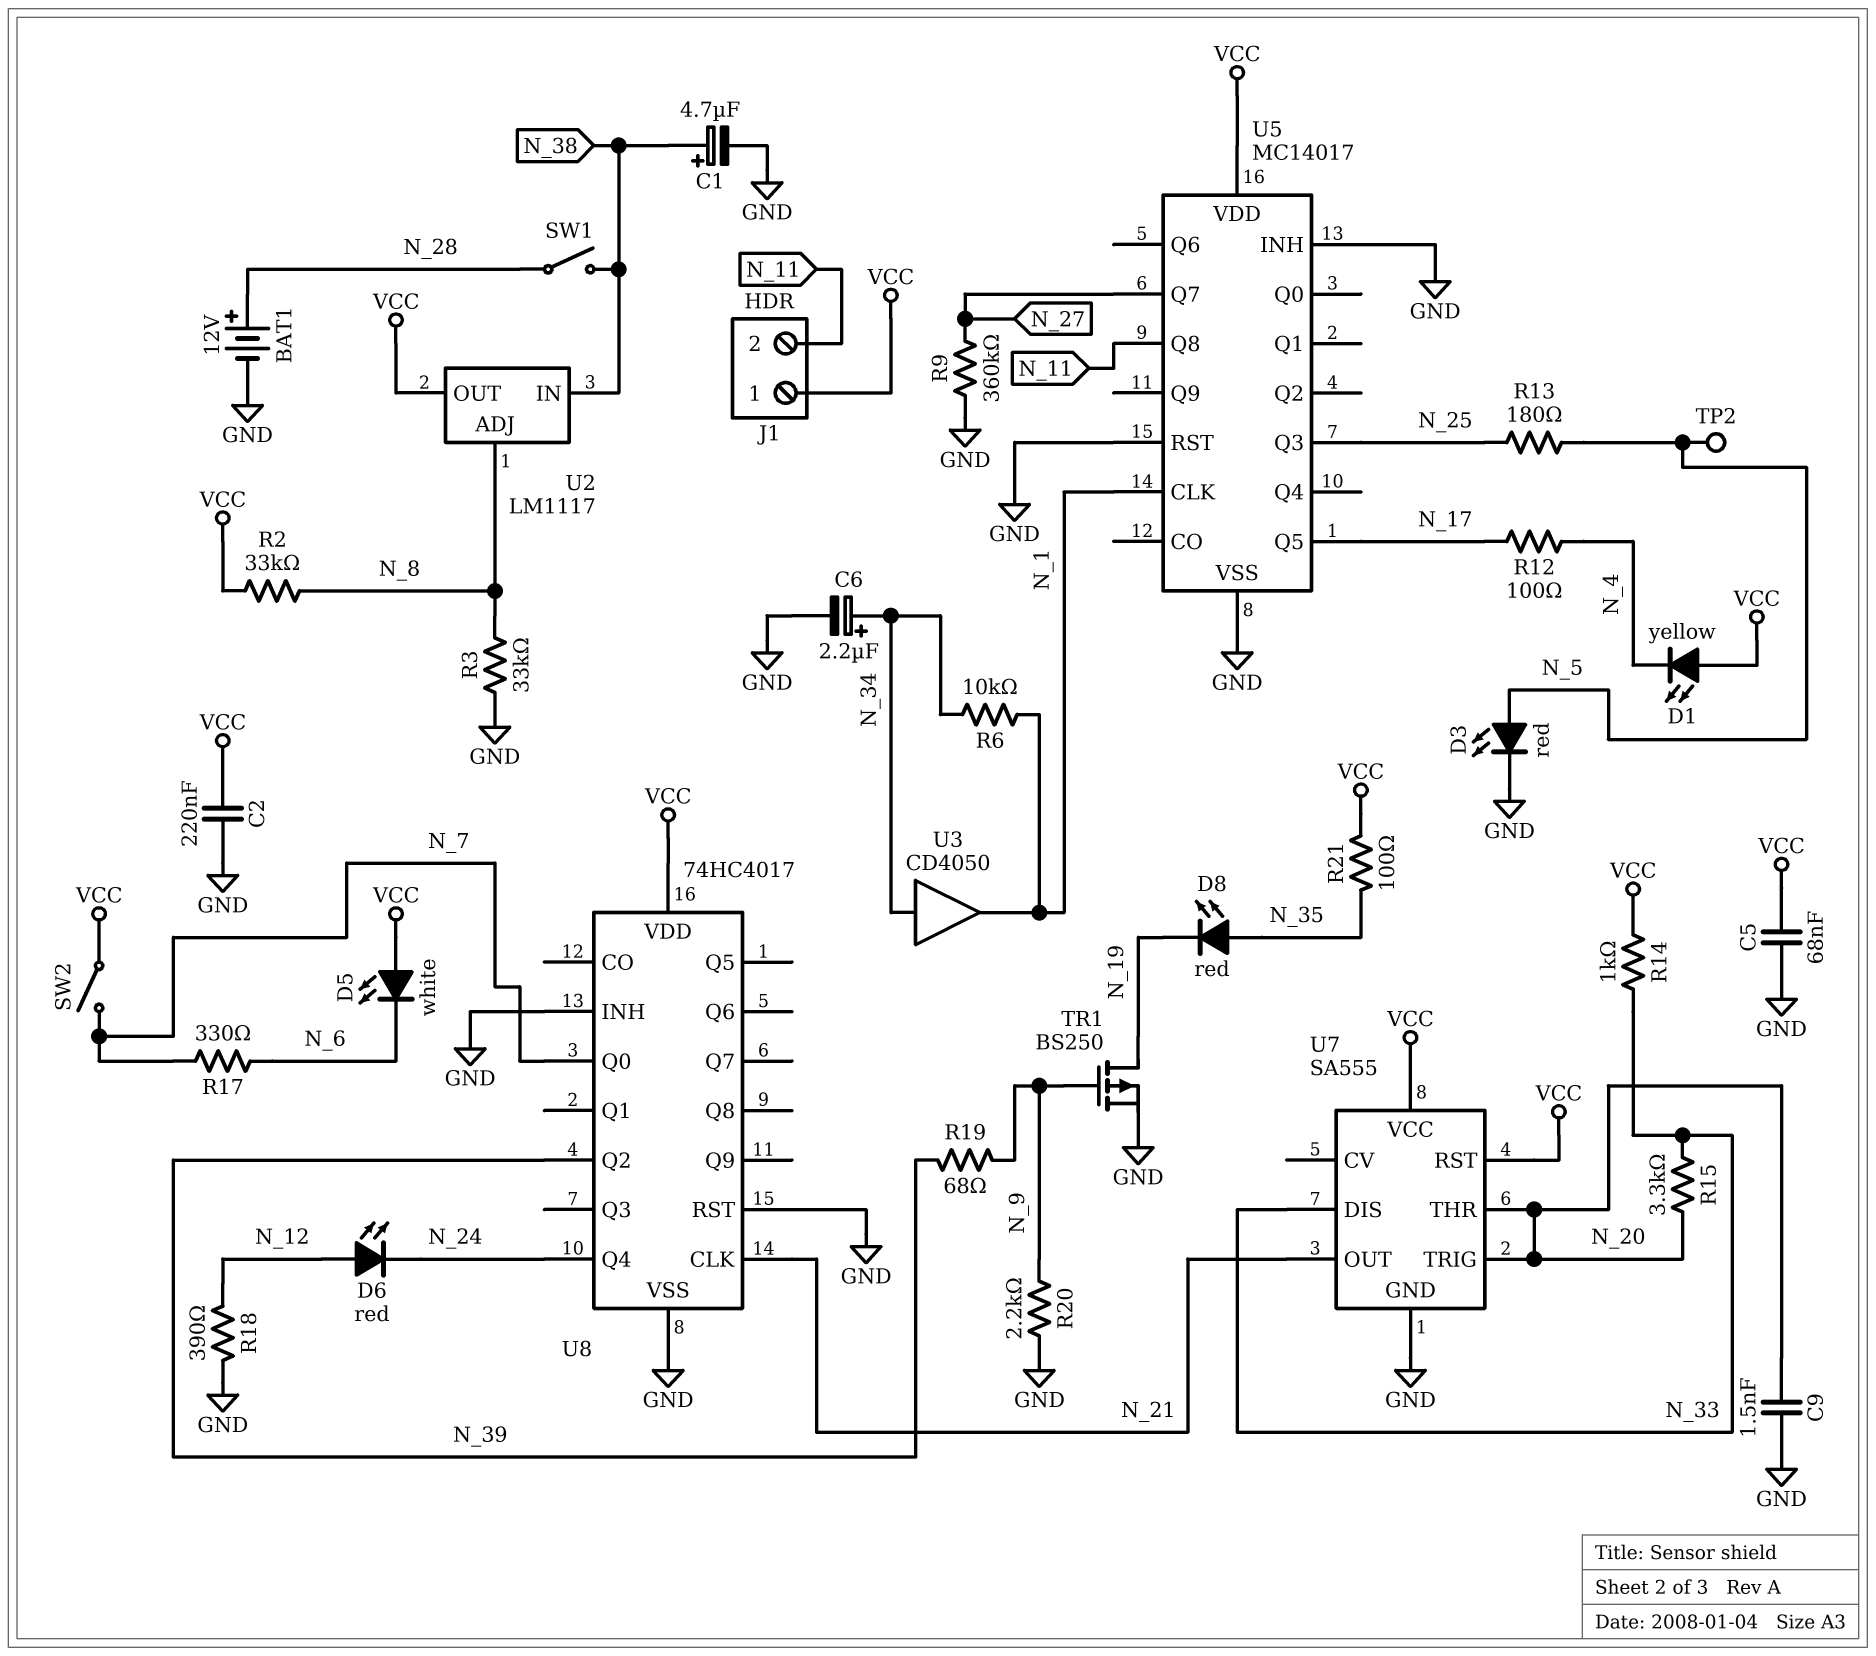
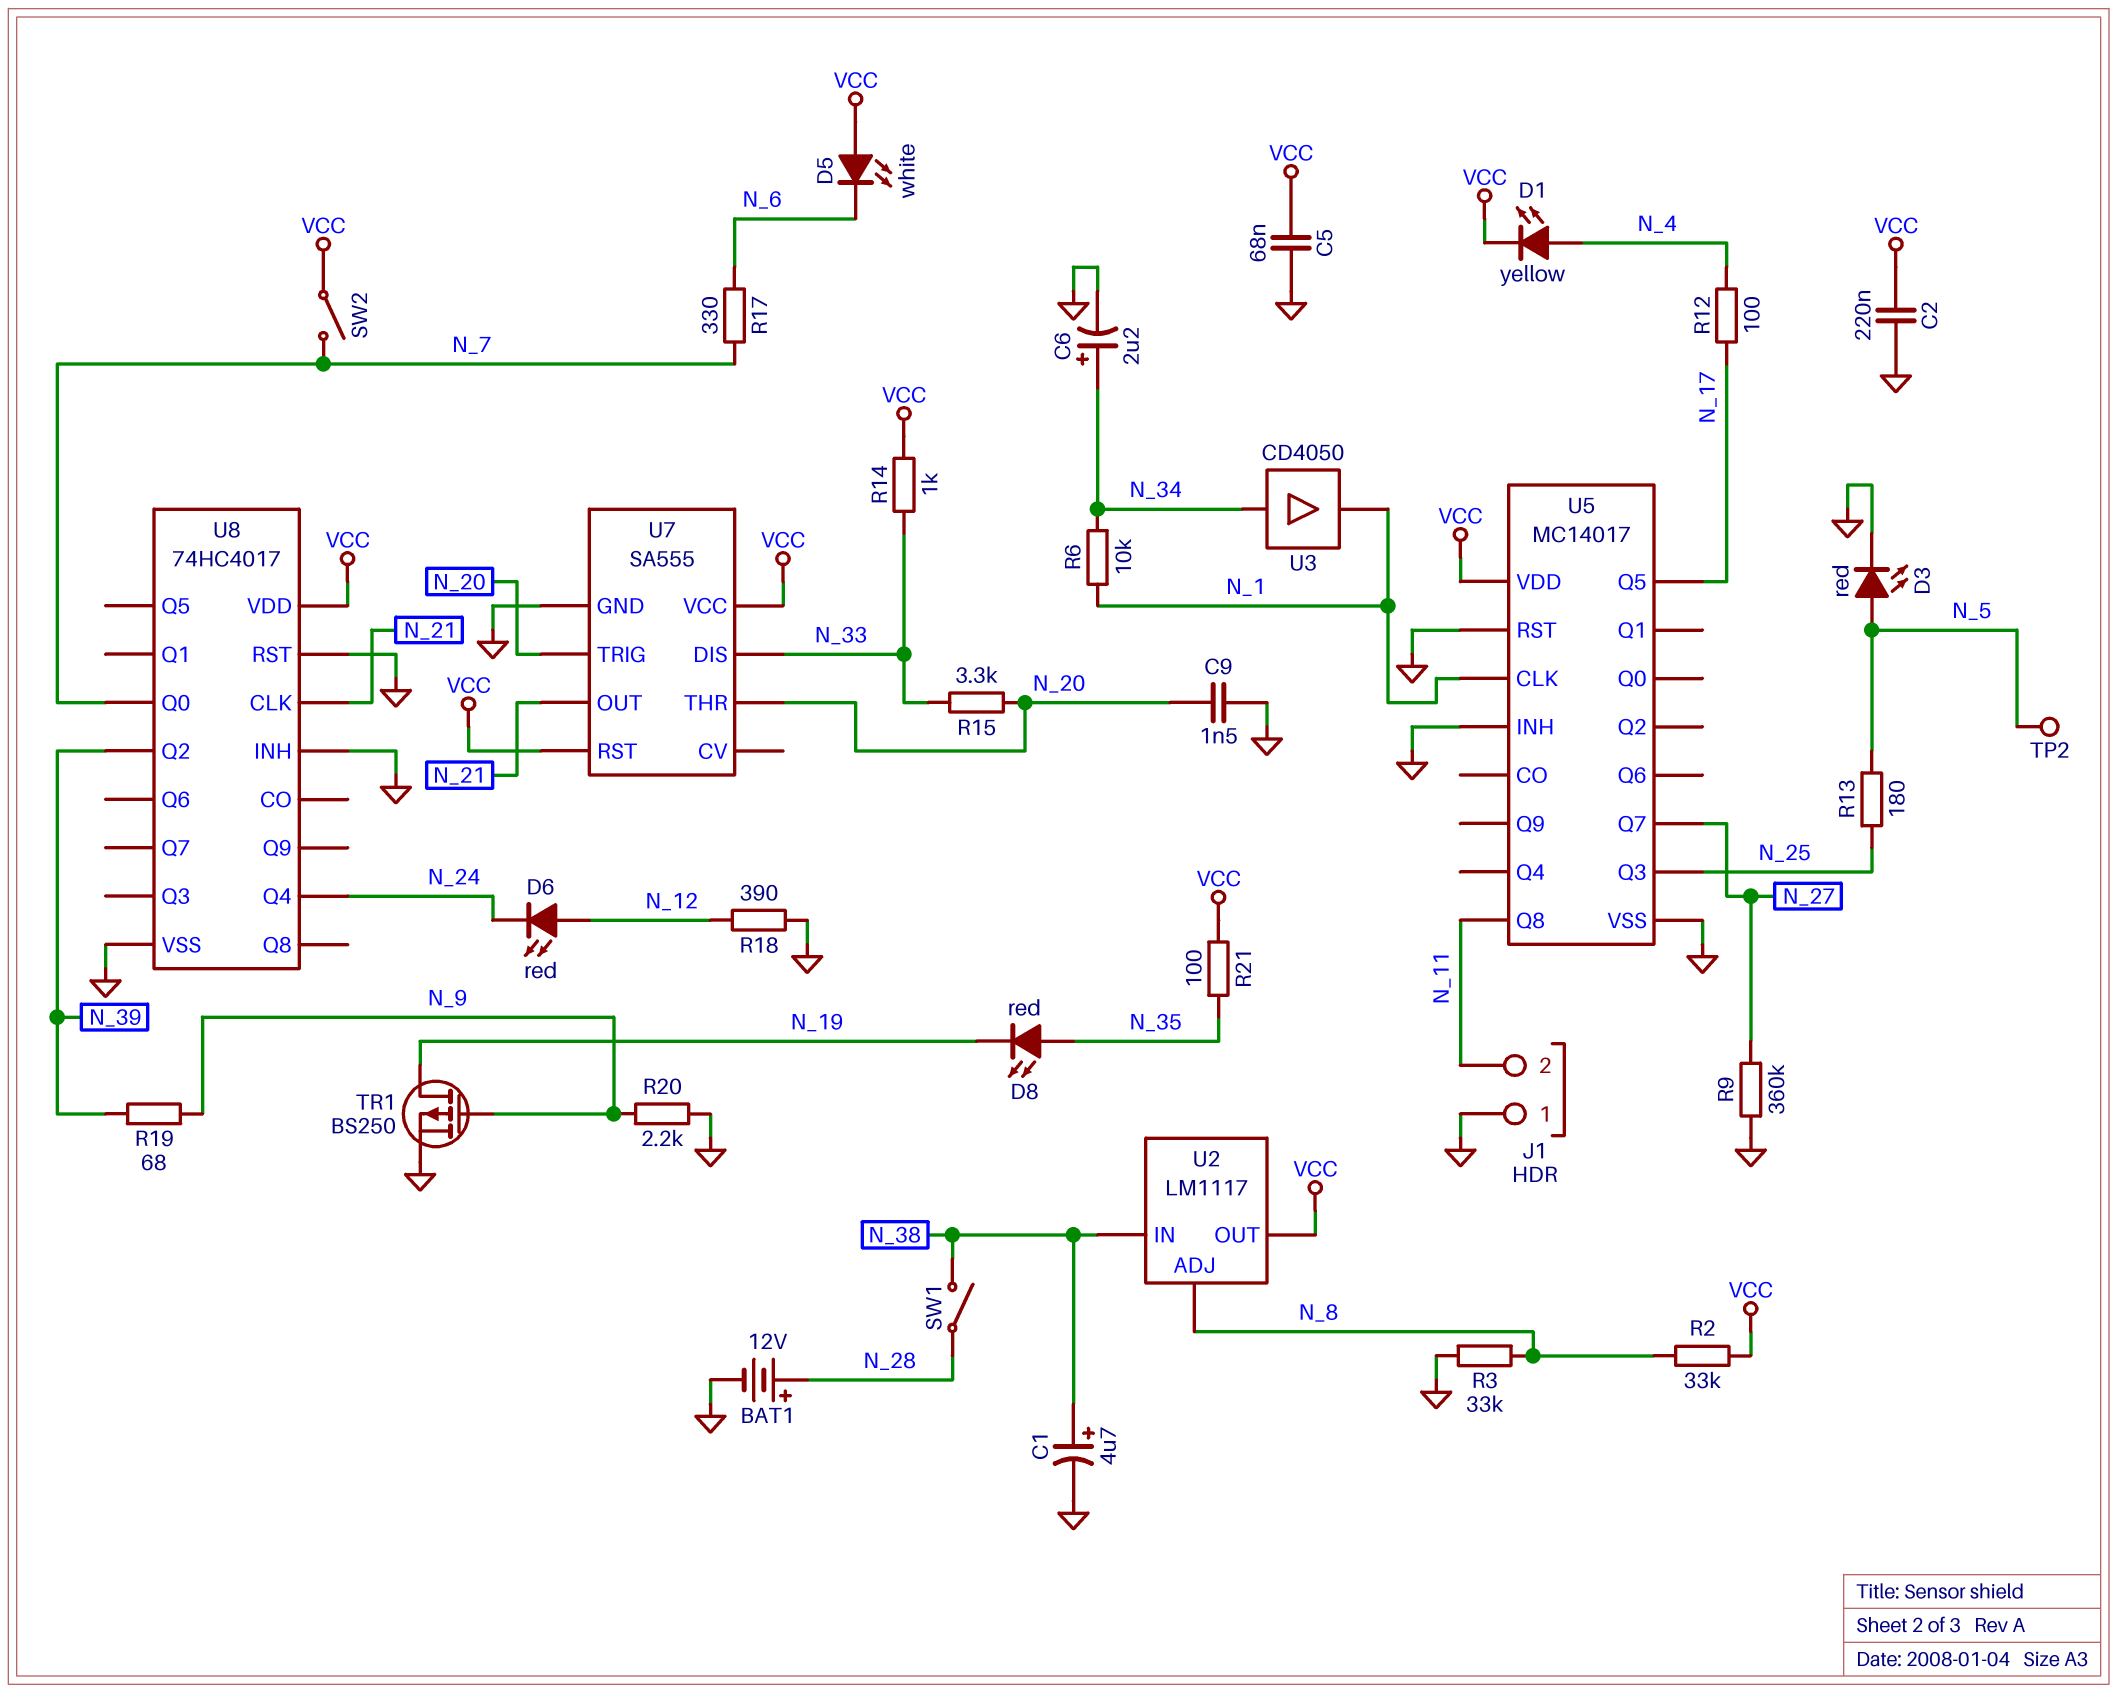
D1: LED yellow (A VCC, K N_4) -> LED yellow (A N_4, K VCC)
J1 pin 1: VCC -> GND

